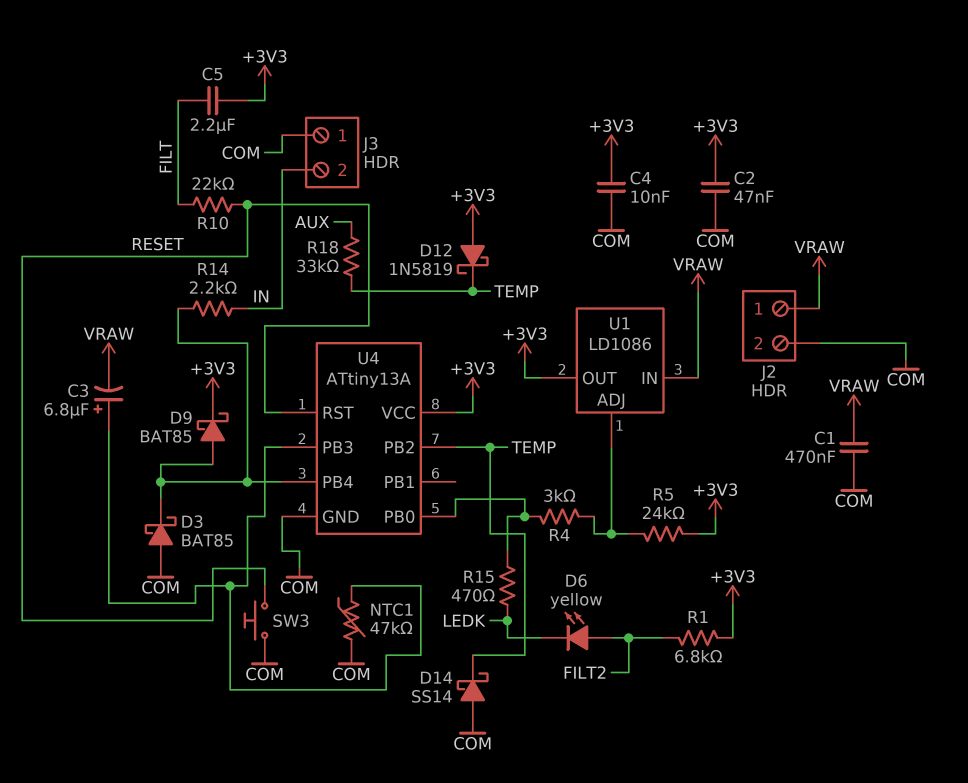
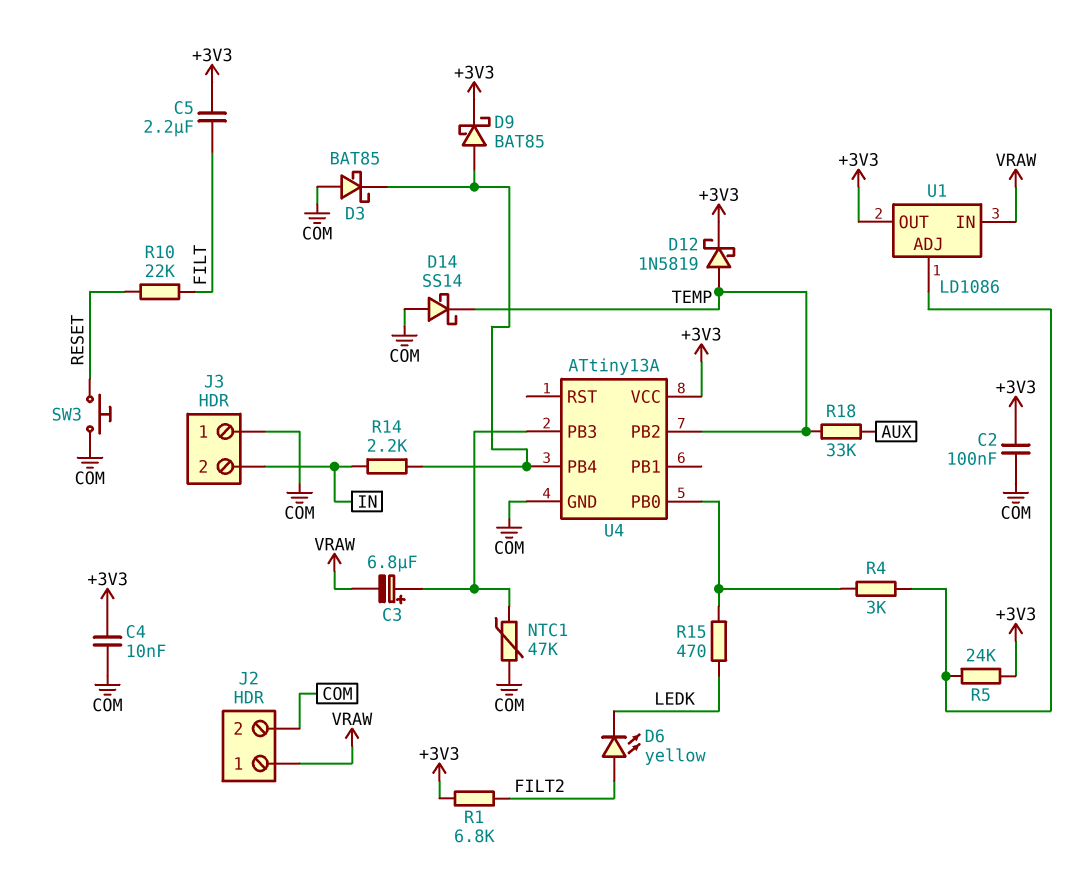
C1: 470nF (COM, VRAW) -> none
C2: 47nF (+3V3, COM) -> 100nF (+3V3, COM)
D12: schottky 1N5819 (A +3V3, K TEMP) -> schottky 1N5819 (A TEMP, K +3V3)
U4 pin RST: RESET -> none

